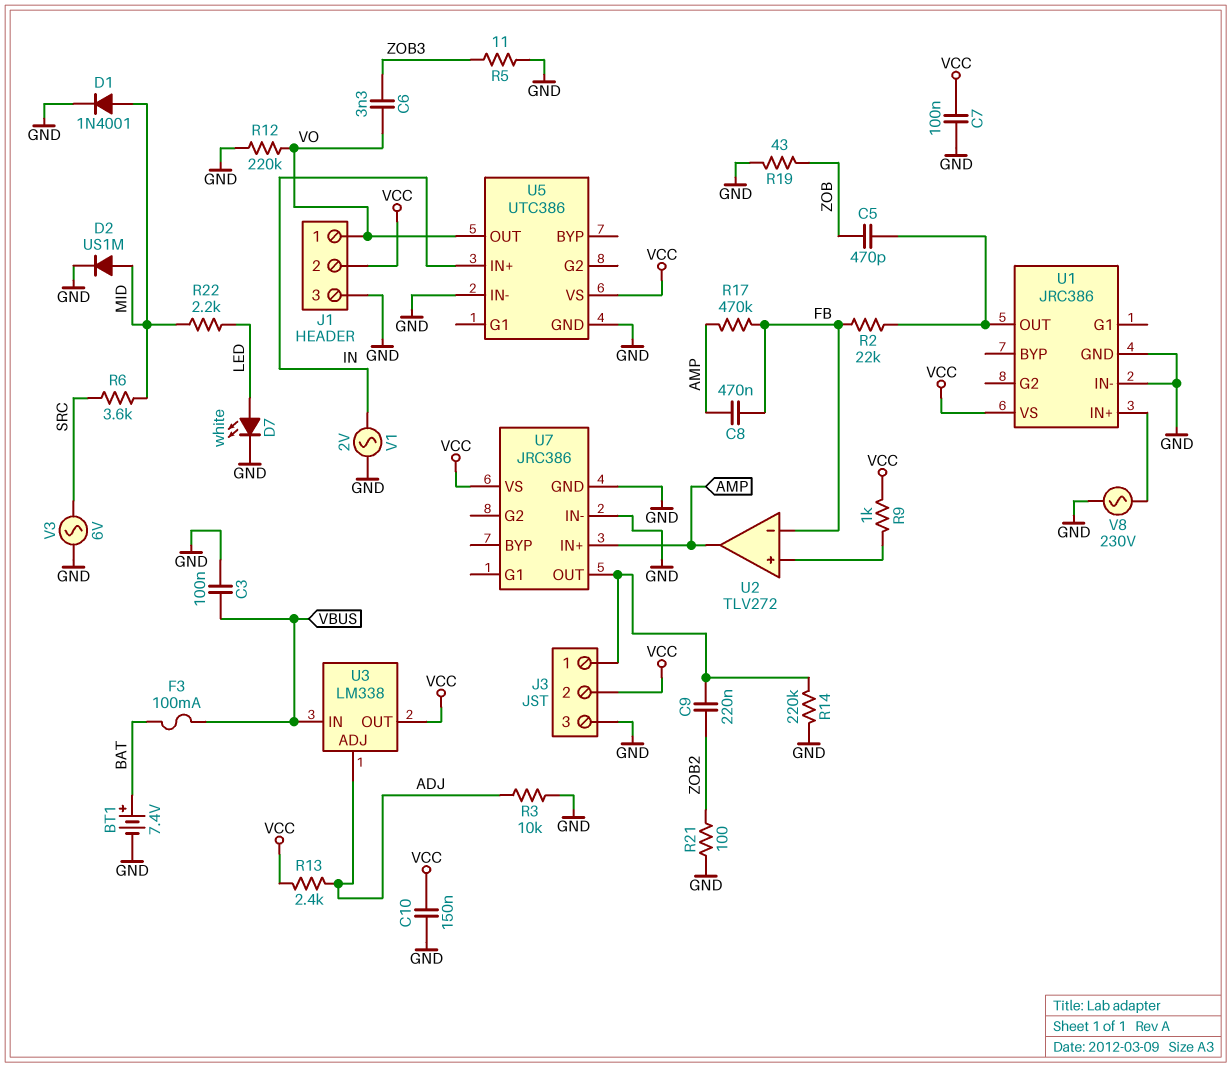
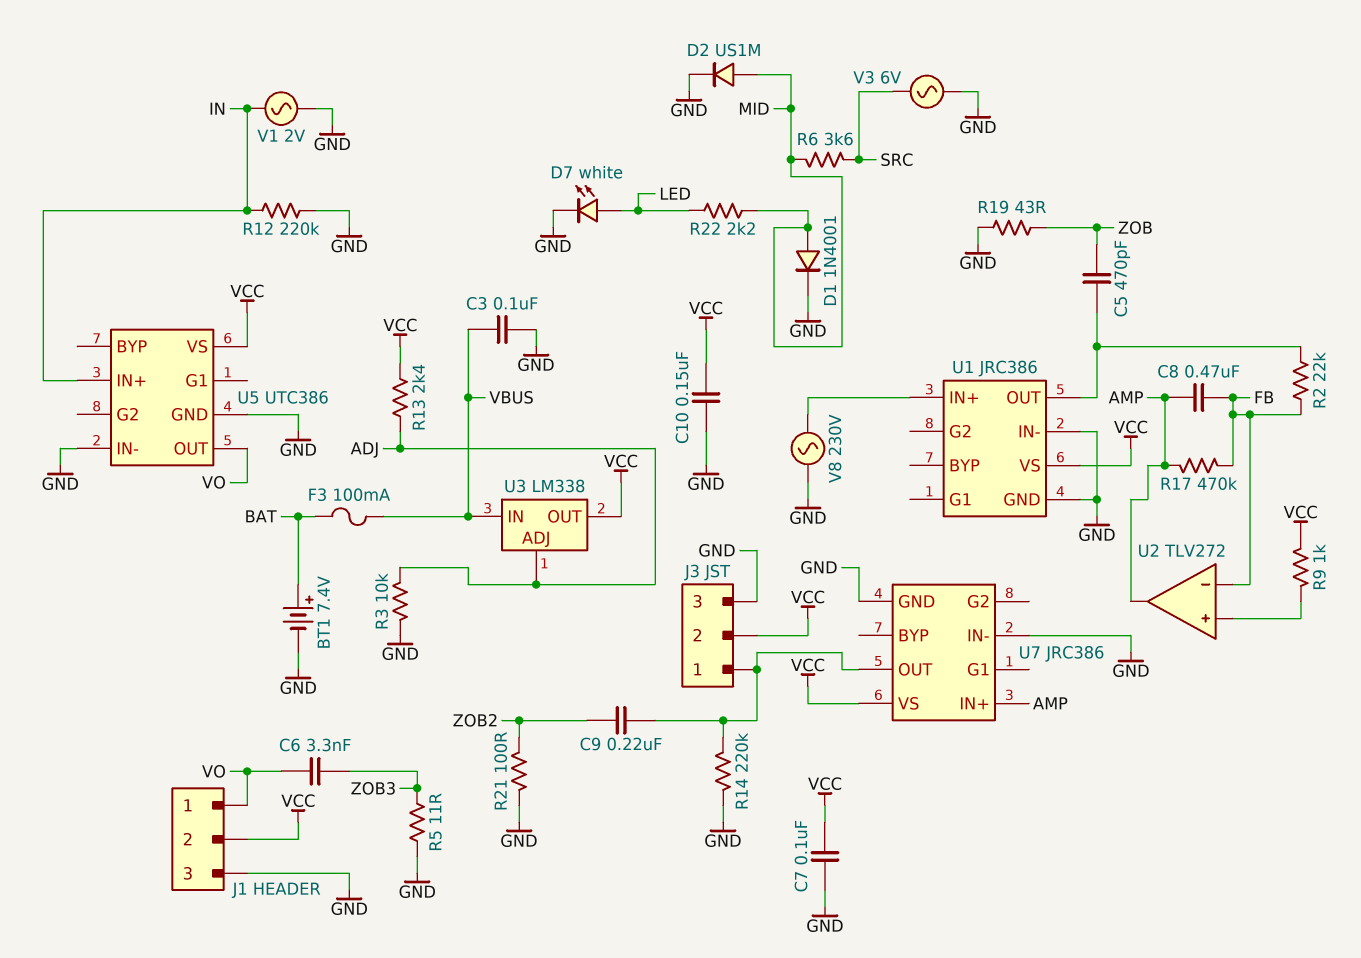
R12: 220k (GND, VO) -> 220k (GND, IN)

